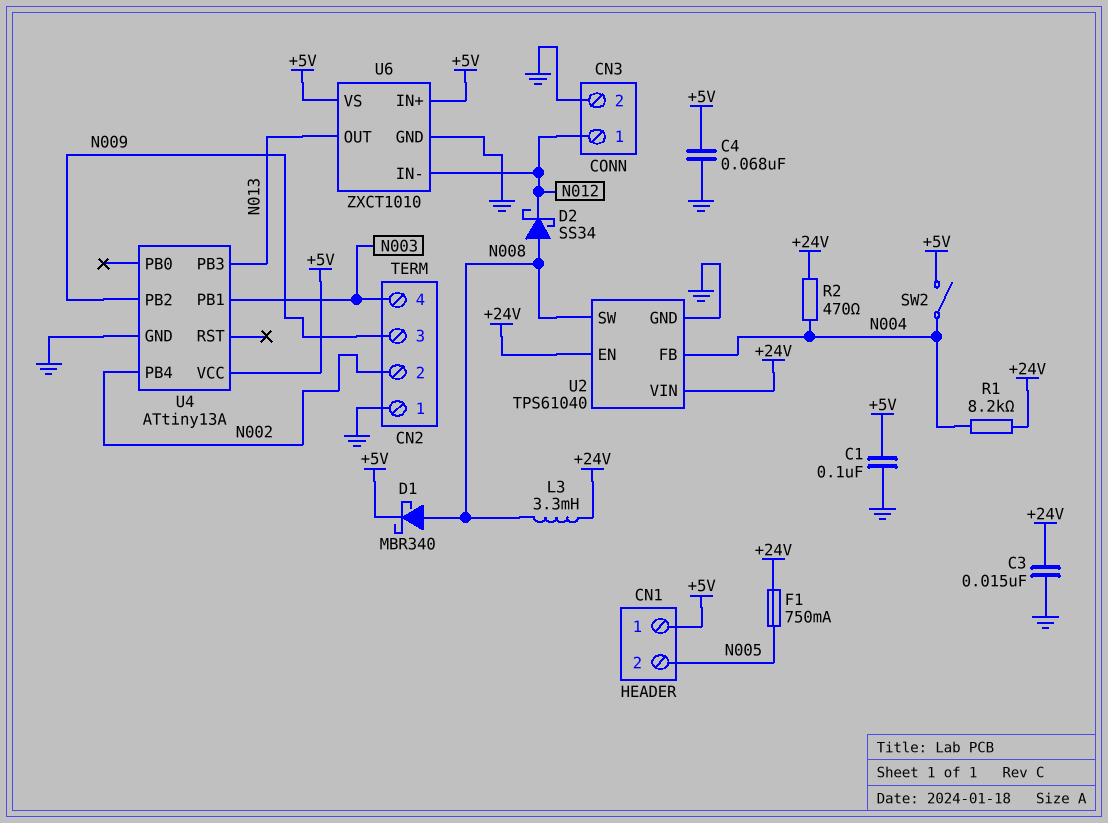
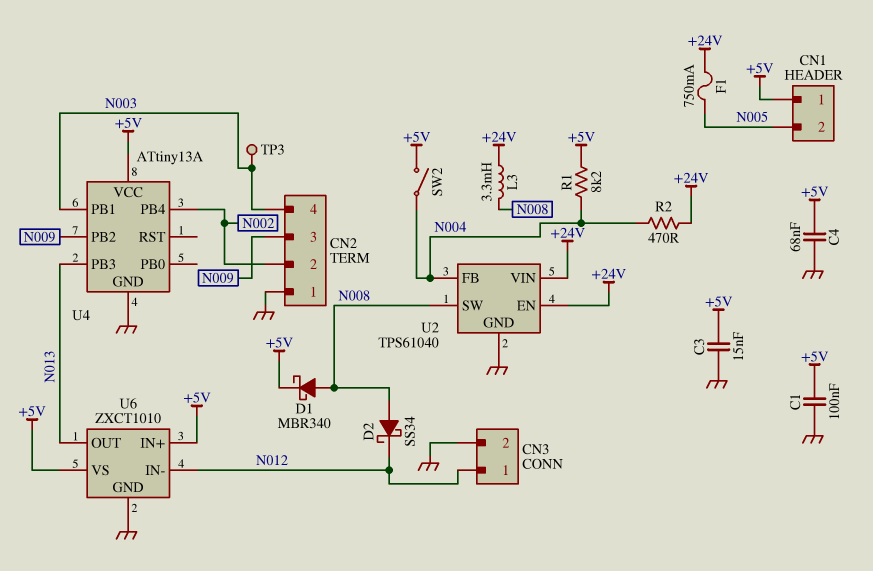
C3: 15nF (+24V, GND) -> 15nF (+5V, GND)
R1: 8.2k (+24V, N004) -> 8.2k (+5V, N004)
TP3: none -> test point (N003)

